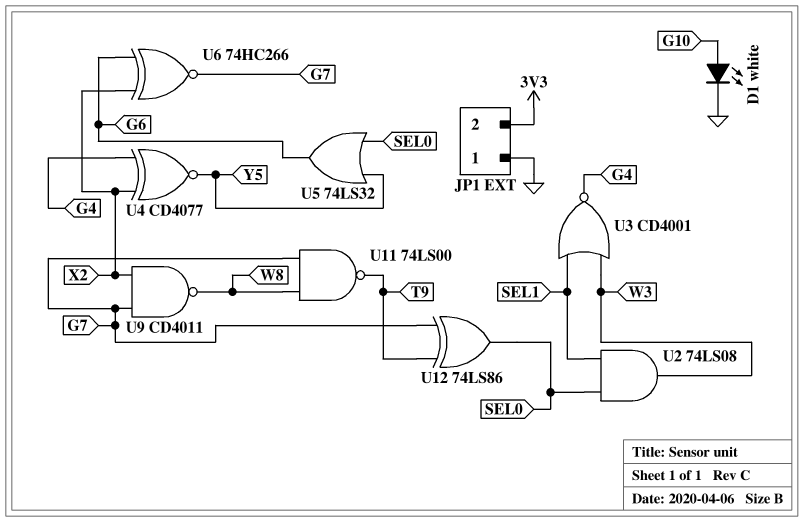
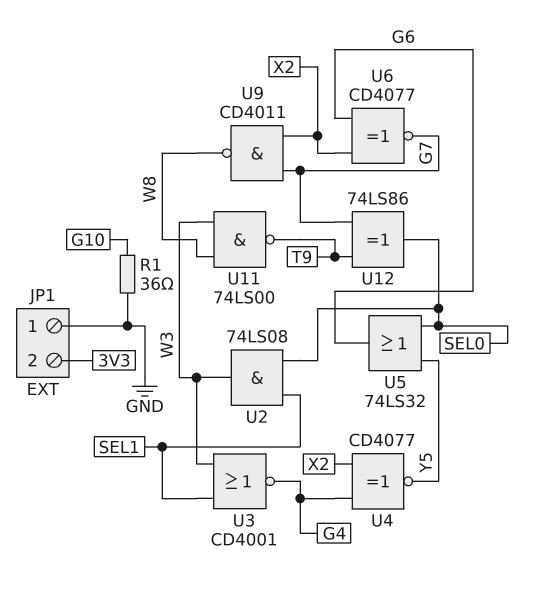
D1: LED white (A G10, K GND) -> none
R1: none -> 36 (G10, GND)
U6: XNOR 74HC266 (in G6, in X2, out G7) -> XNOR CD4077 (in G6, in X2, out G7)
U11: NAND 74LS00 (in G7, in W8, out T9) -> NAND 74LS00 (in W3, in W8, out T9)

